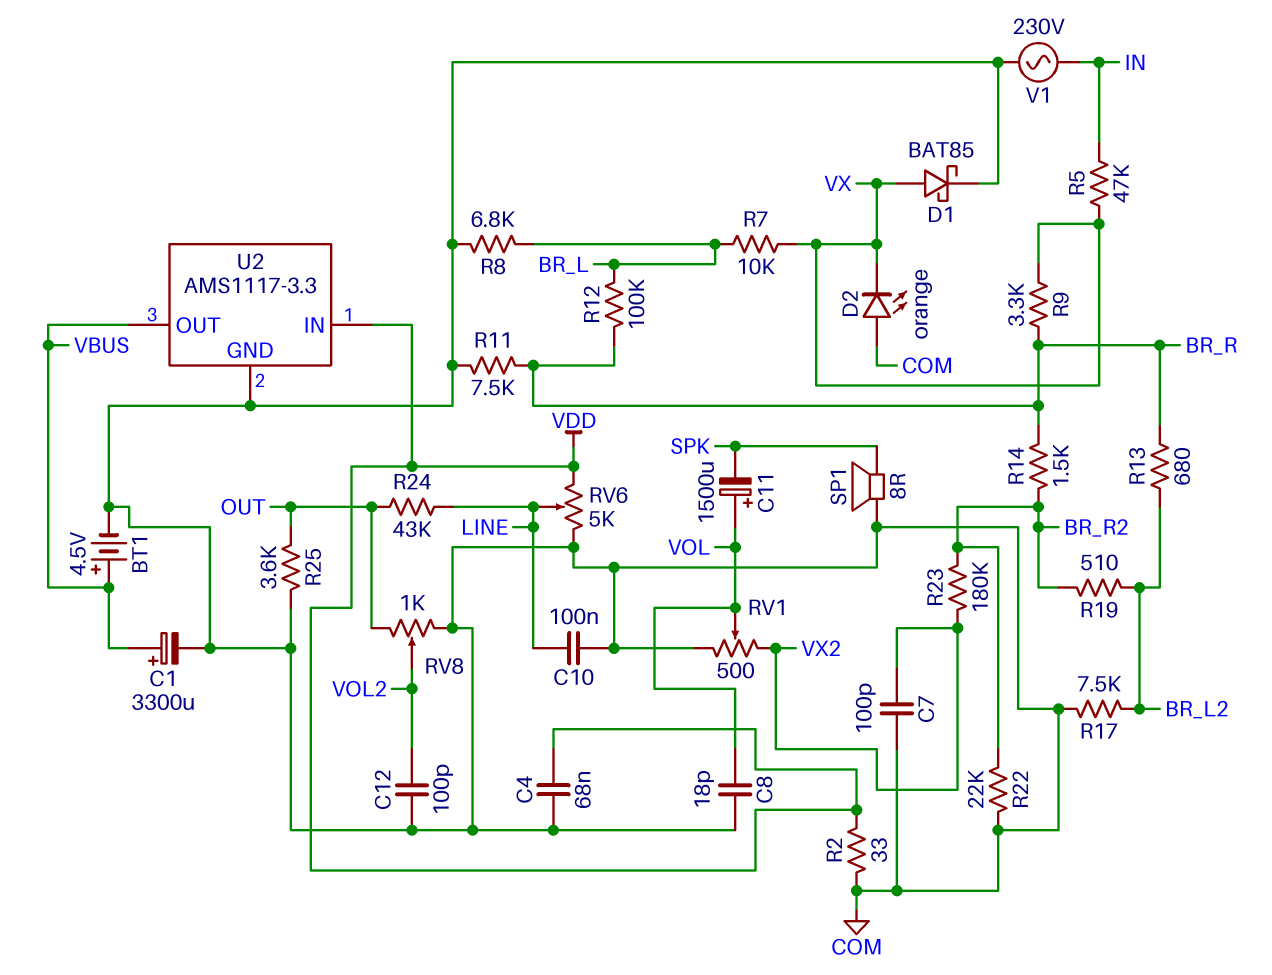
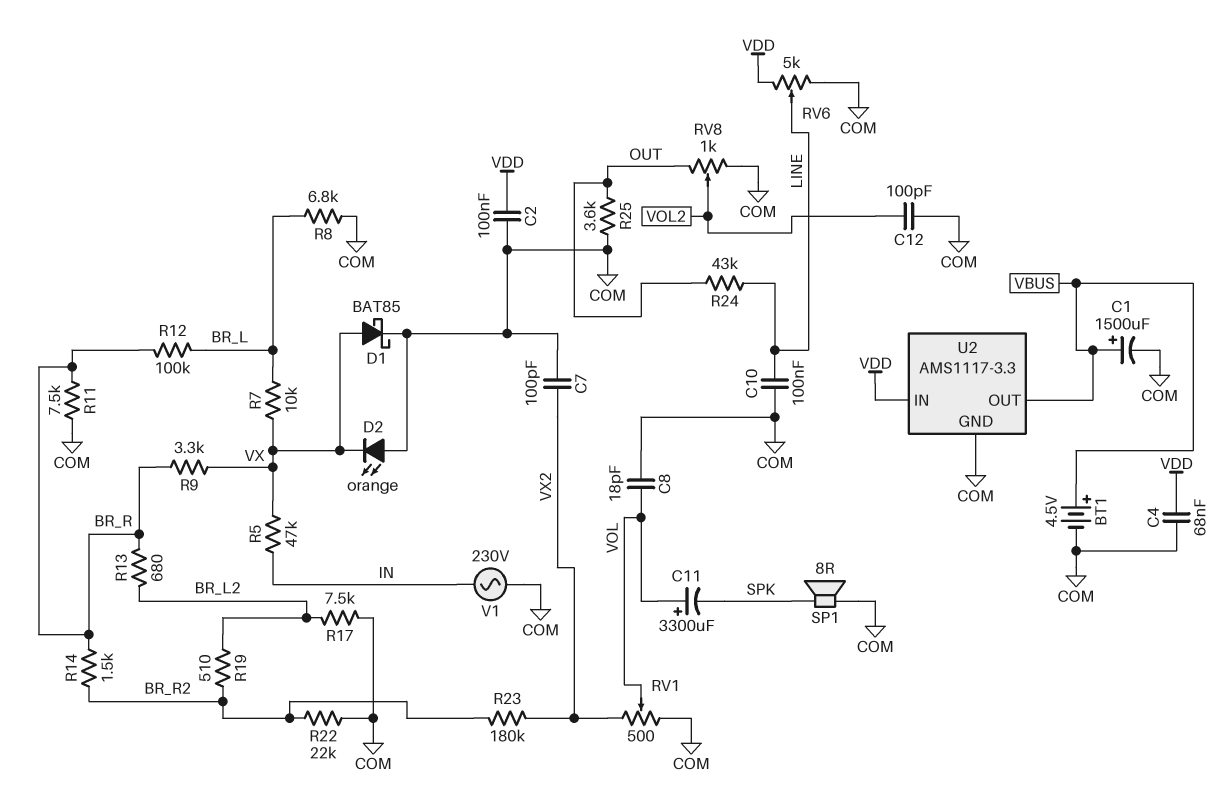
C1: 3300uF (plus VBUS, minus COM) -> 1500uF (plus VBUS, minus COM)
C2: none -> 100nF (COM, VDD)
C11: 1500uF (plus VOL, minus SPK) -> 3300uF (plus VOL, minus SPK)
R2: 33 (COM, VDD) -> none

